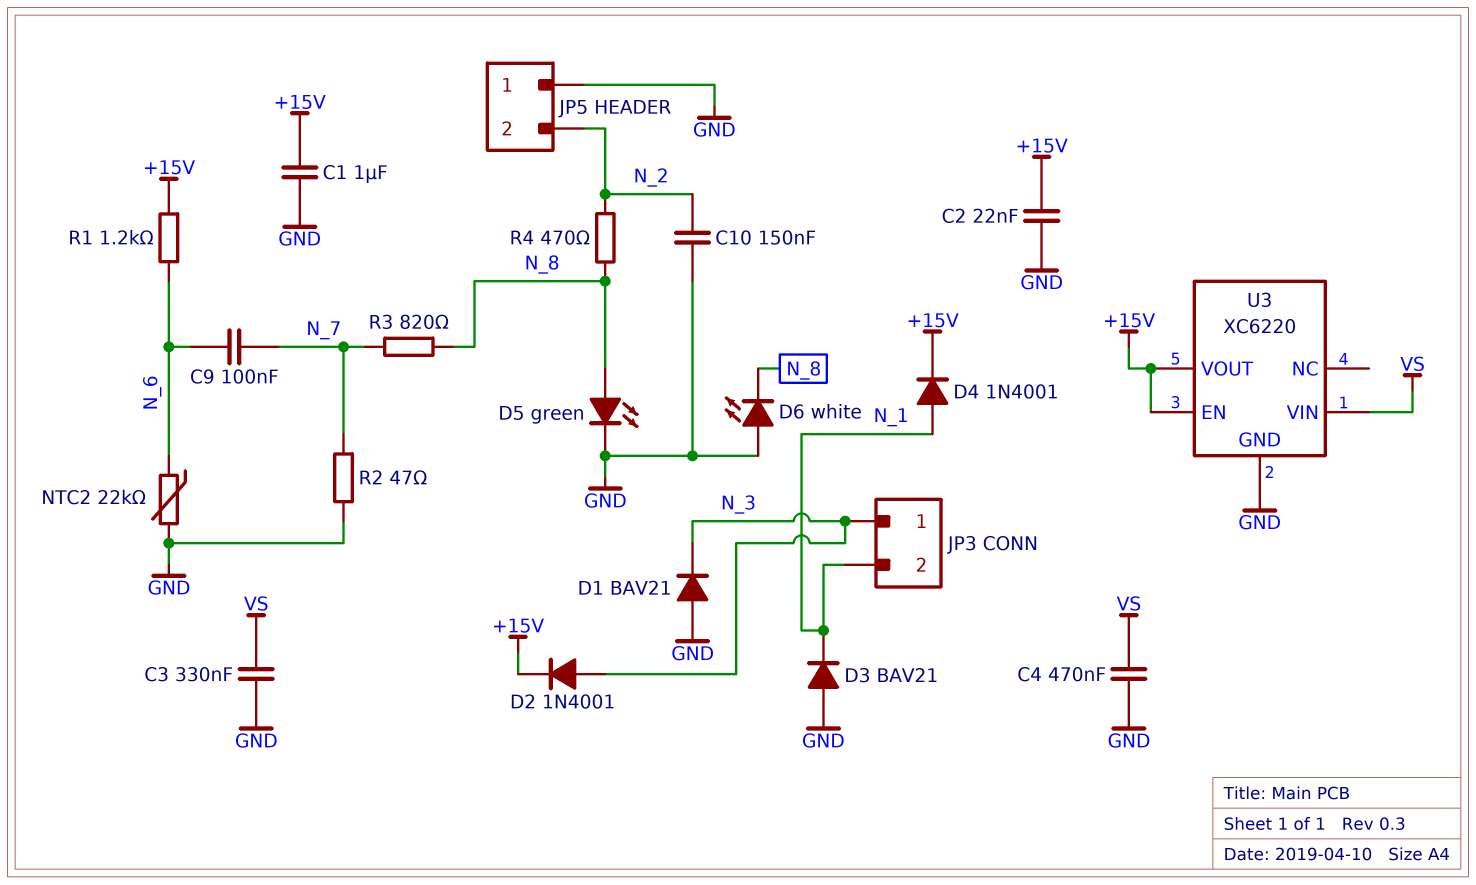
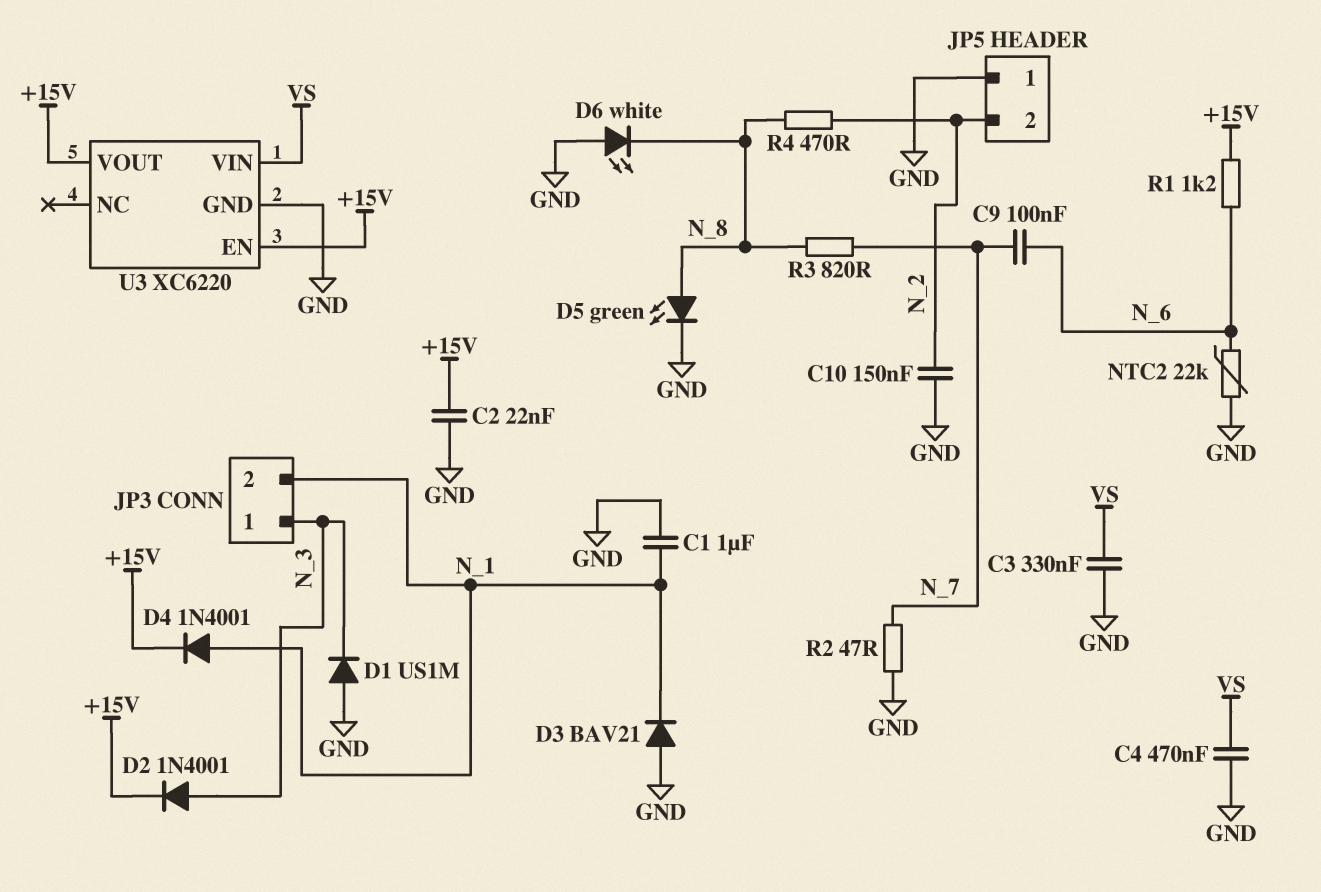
C1: 1uF (+15V, GND) -> 1uF (GND, N_1)
D1: diode BAV21 (A GND, K N_3) -> diode US1M (A GND, K N_3)

